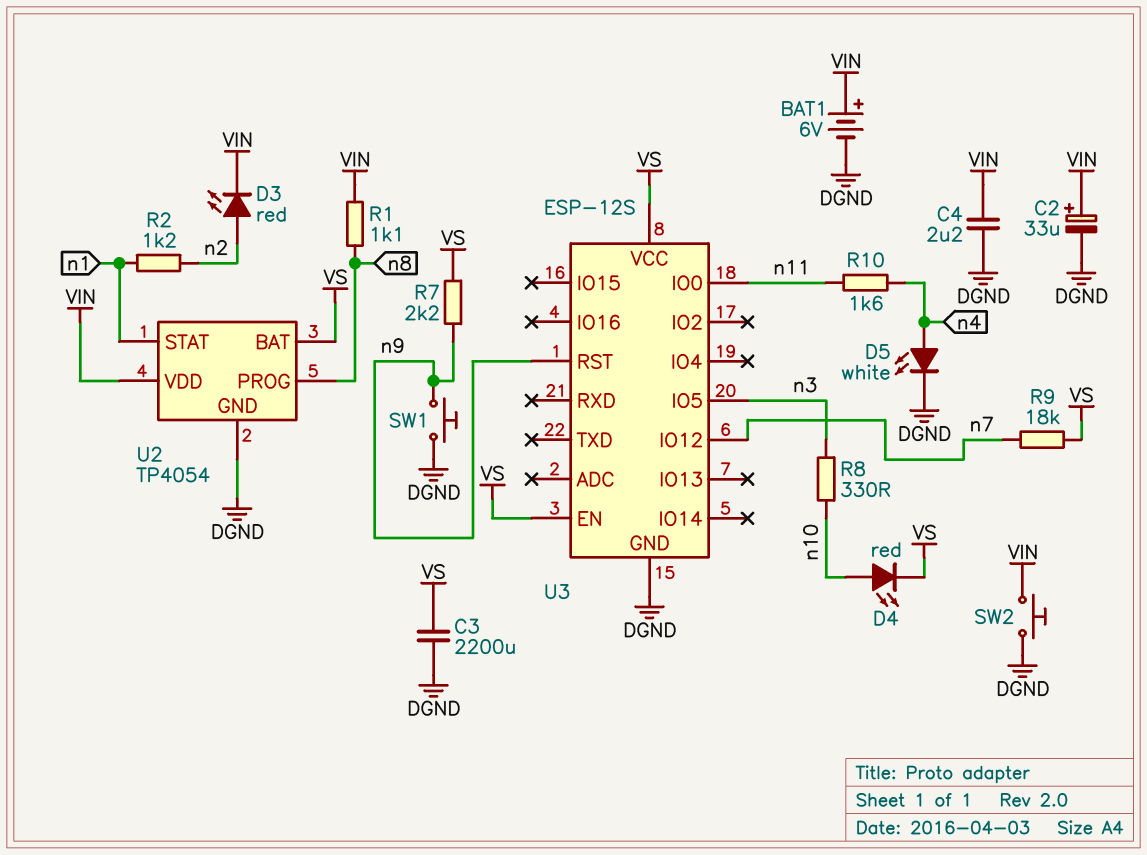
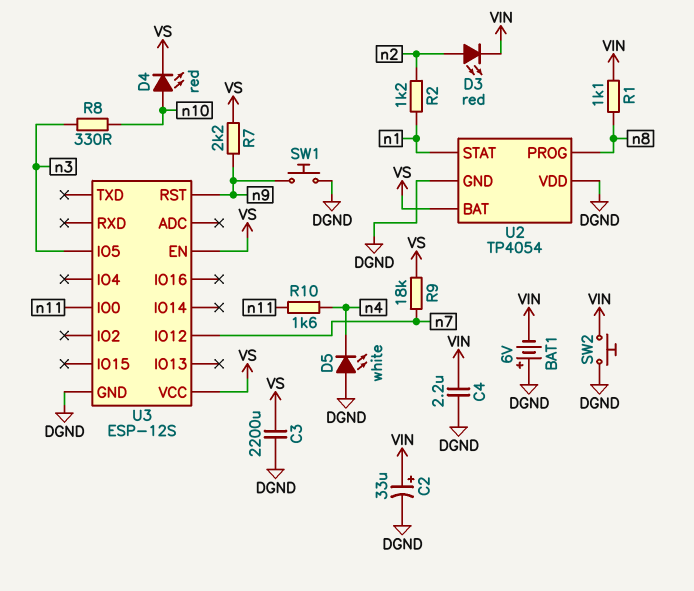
BAT1: 6V (plus VIN, minus DGND) -> 6V (plus DGND, minus VIN)
D5: LED white (A n4, K DGND) -> LED white (A DGND, K n4)
U2 pin VDD: VIN -> DGND

